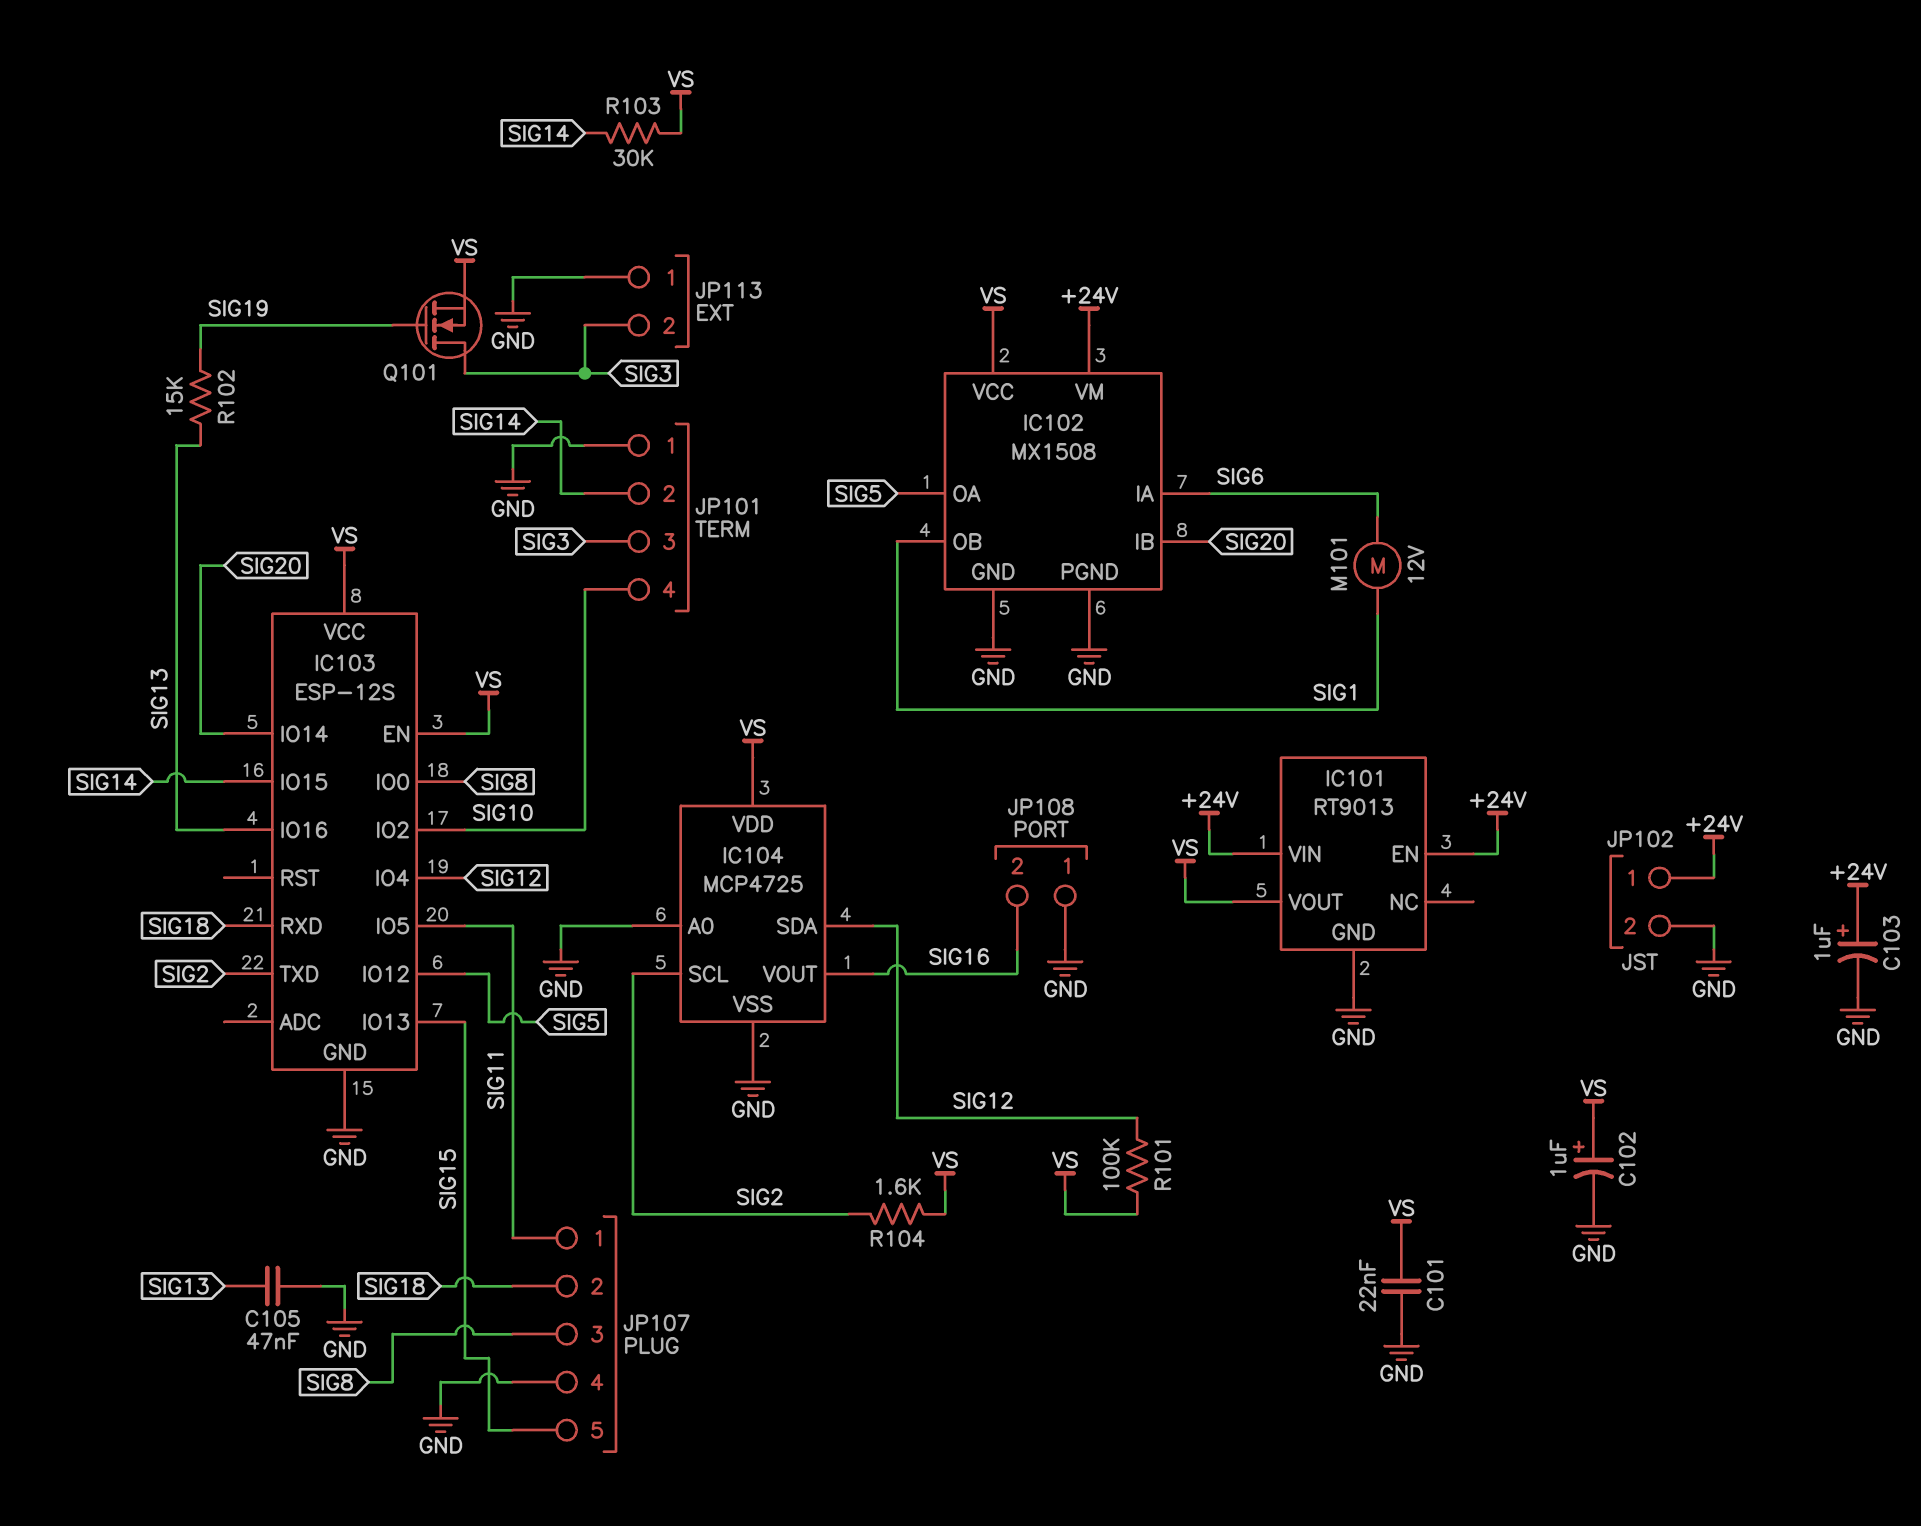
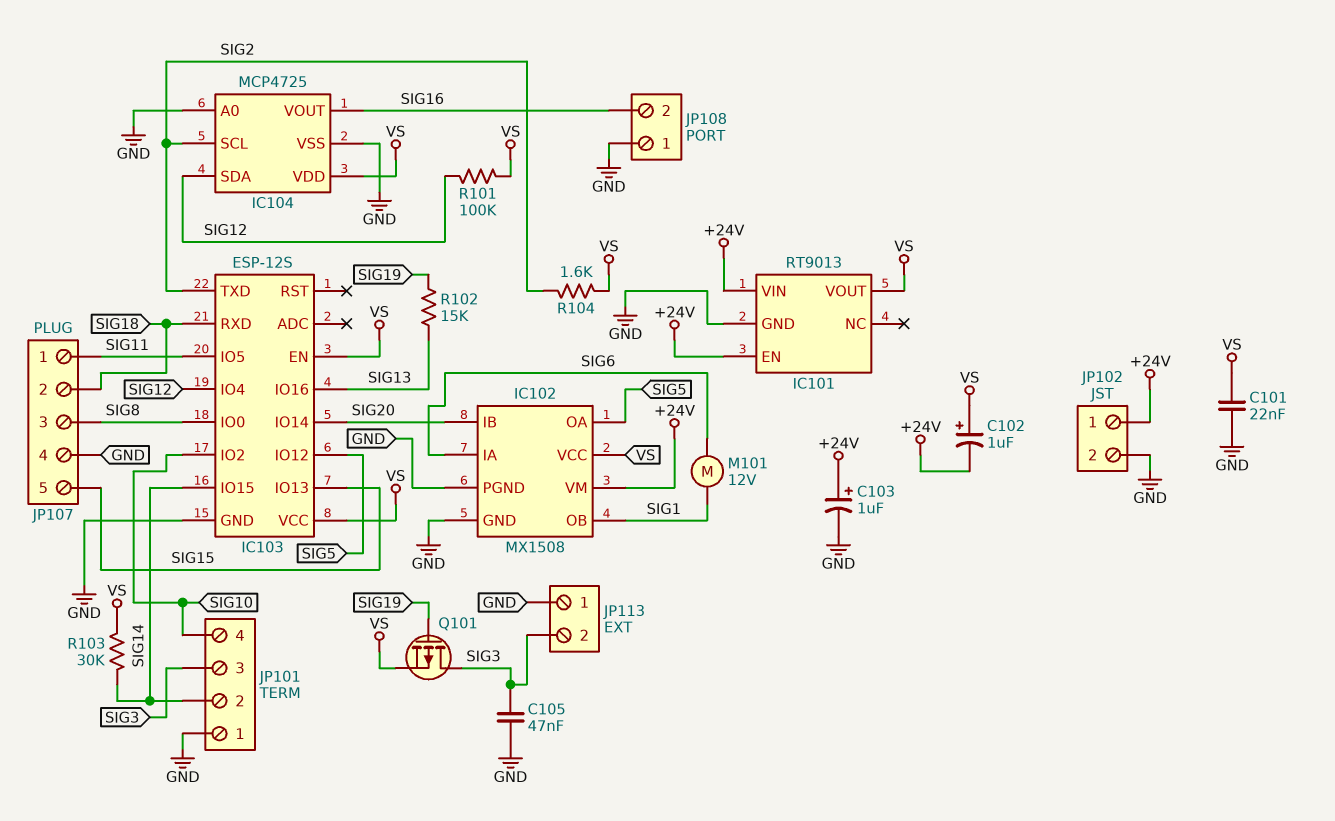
C102: 1uF (plus VS, minus GND) -> 1uF (plus VS, minus +24V)
C105: 47nF (GND, SIG13) -> 47nF (GND, SIG3)
Q101: NMOS (G SIG19, D SIG3, S VS) -> PMOS (G SIG19, D SIG3, S VS)

